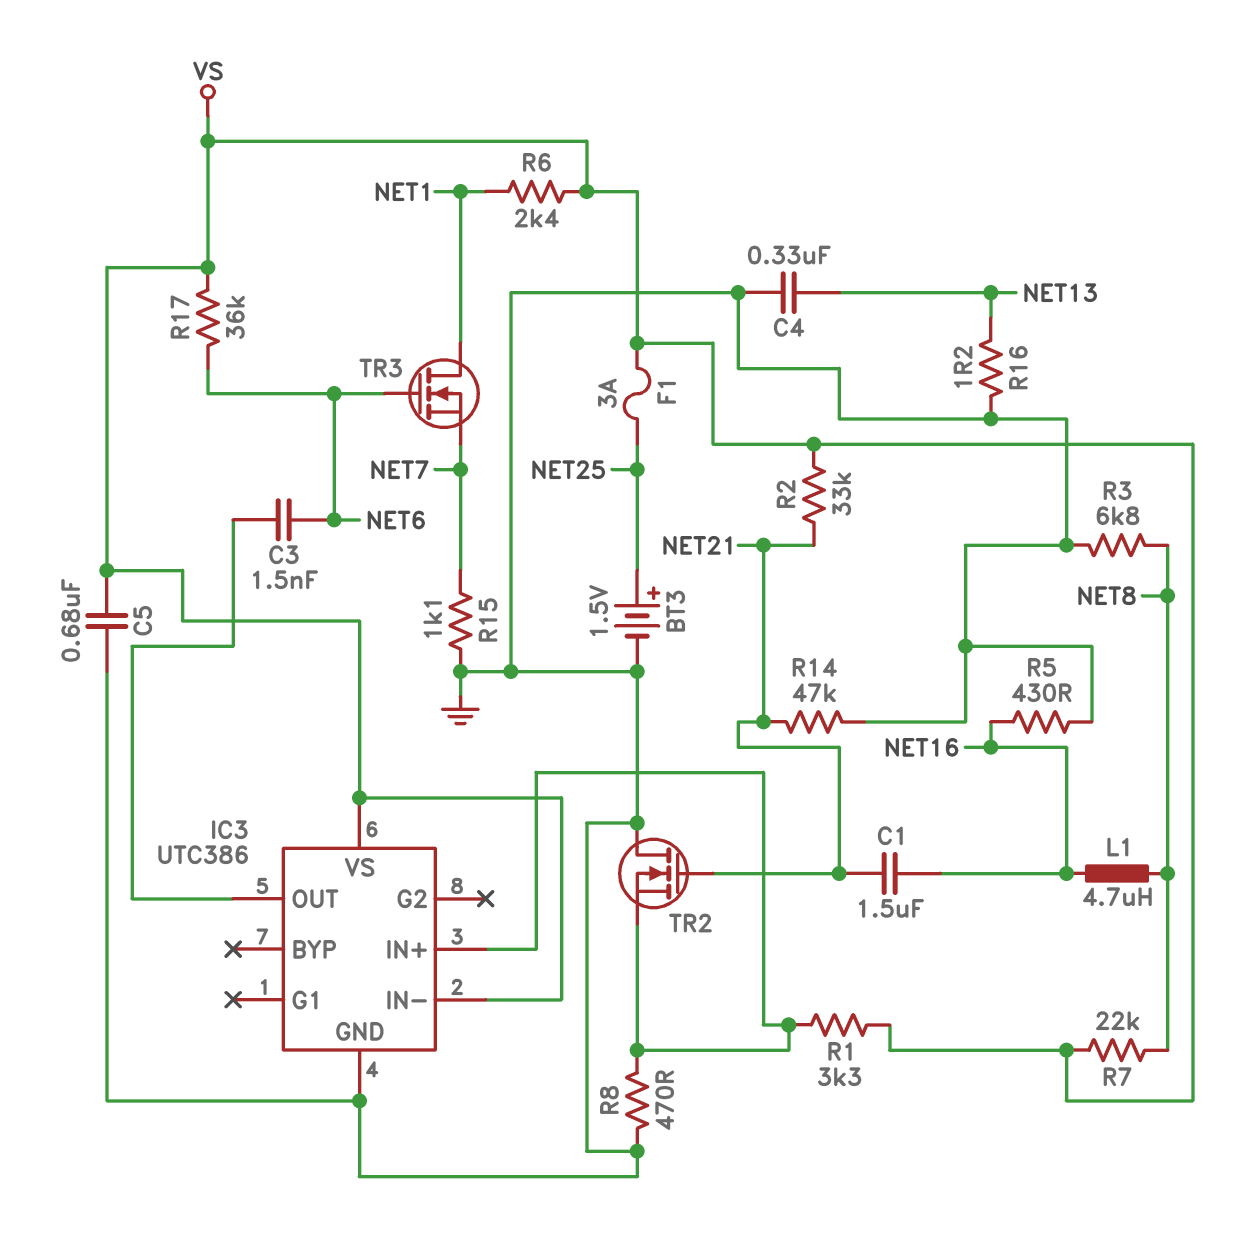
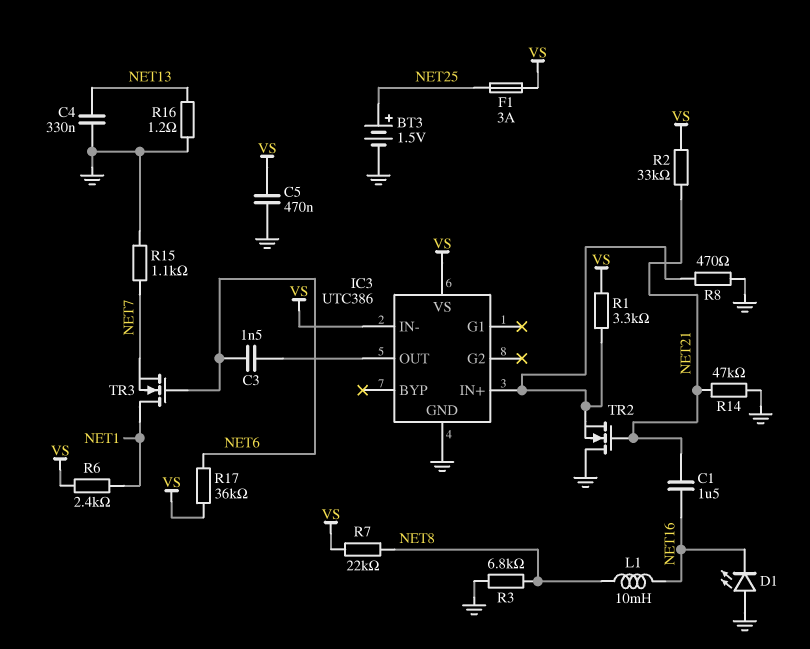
C5: 680nF (GND, VS) -> 470nF (GND, VS)
D1: none -> LED (A GND, K NET16)
L1: 4.7uH (NET8, NET16) -> 10mH (NET8, NET16)
R5: 430 (GND, NET16) -> none

